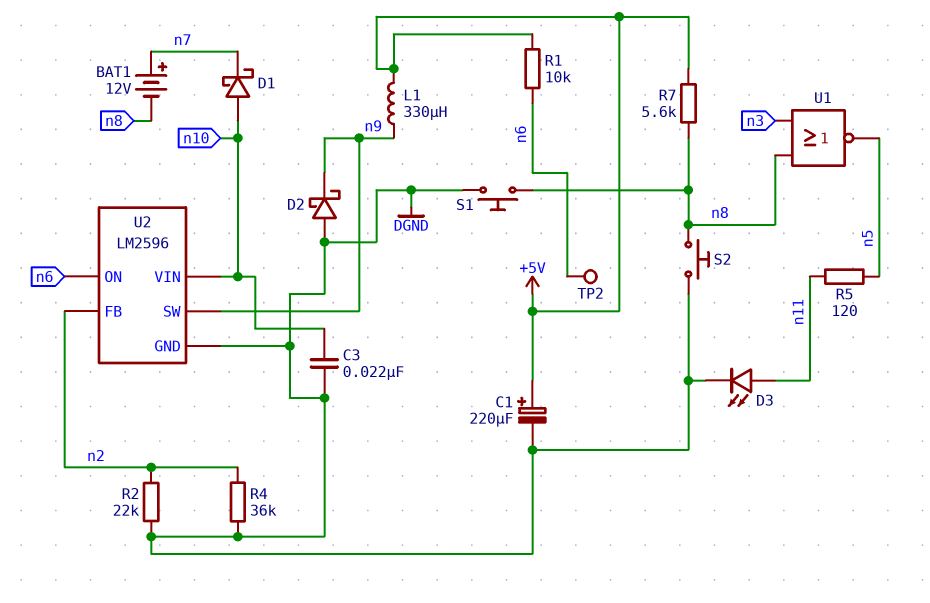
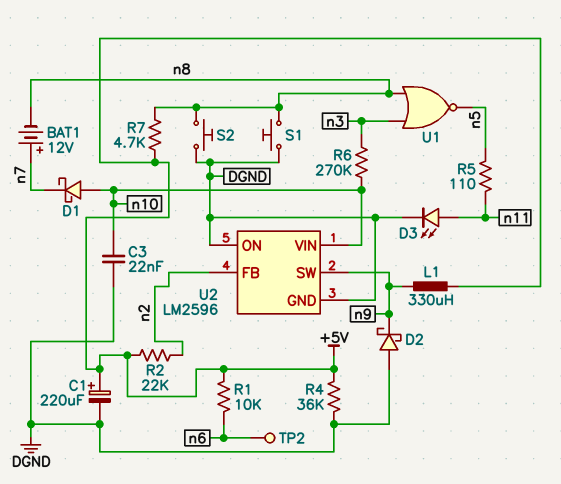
R2: 22k (DGND, n2) -> 22k (+5V, n2)
R4: 36k (DGND, n2) -> 36k (+5V, DGND)
R5: 120 (n5, n11) -> 110 (n5, n11)
R6: none -> 270k (n3, n10)
R7: 5.6k (+5V, n8) -> 4.7k (+5V, n8)
U2 pin ON: n6 -> DGND

